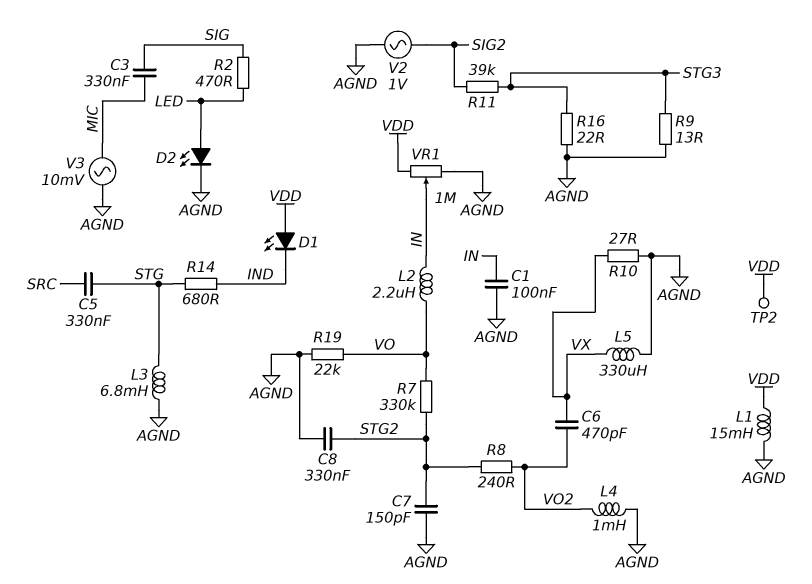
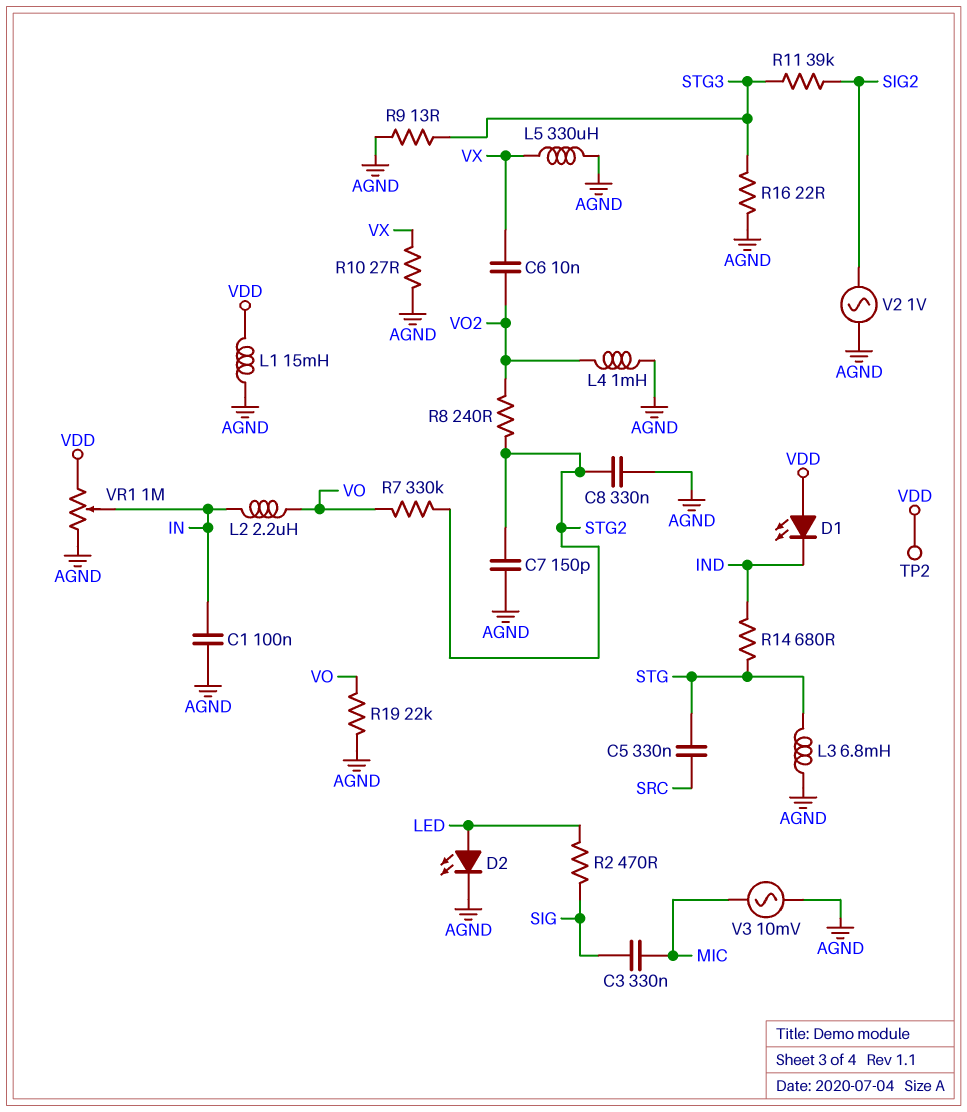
C6: 470pF (VO2, VX) -> 10nF (VO2, VX)

